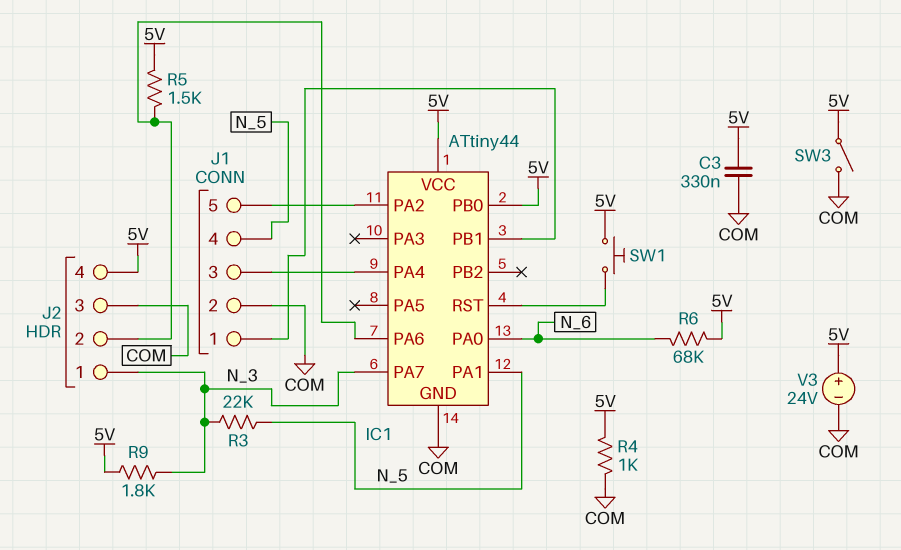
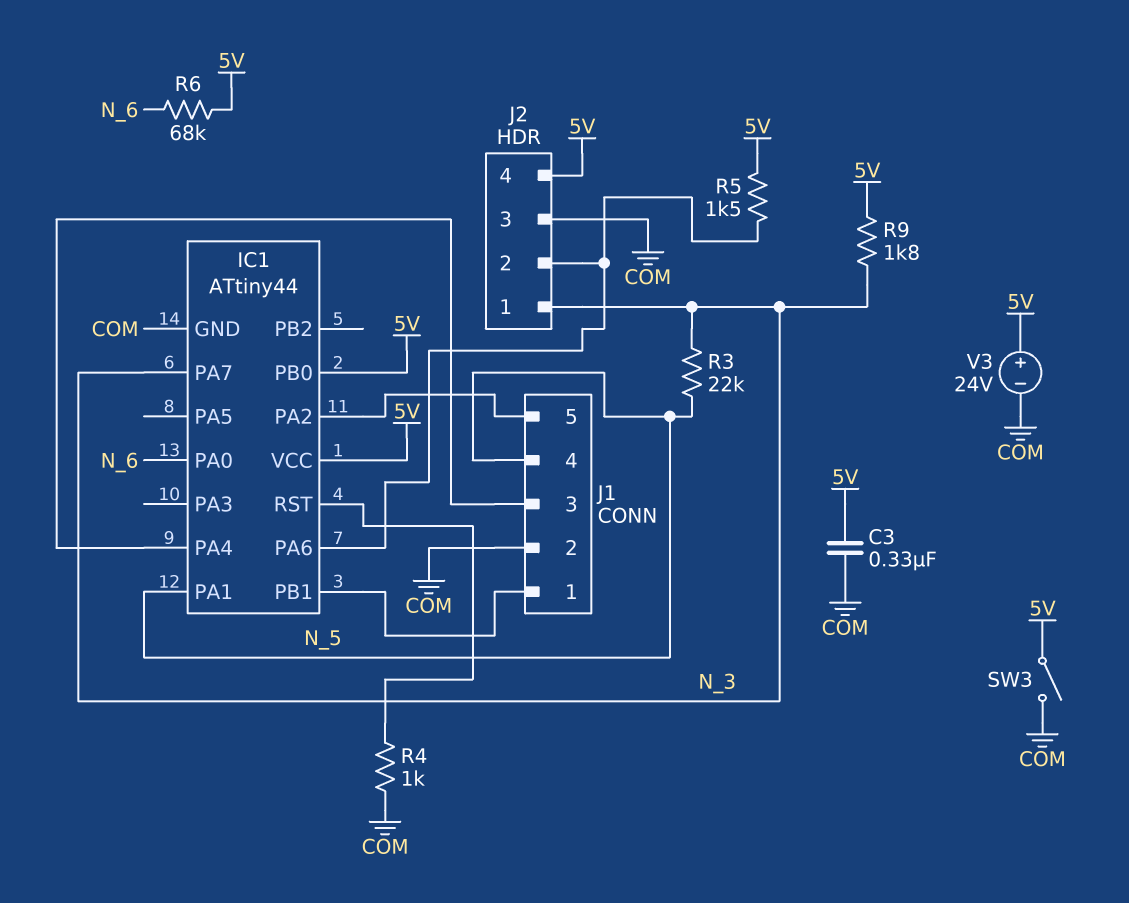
R4: 1k (5V, COM) -> 1k (COM, IC1/RST)
SW1: button (5V, IC1/RST) -> none

